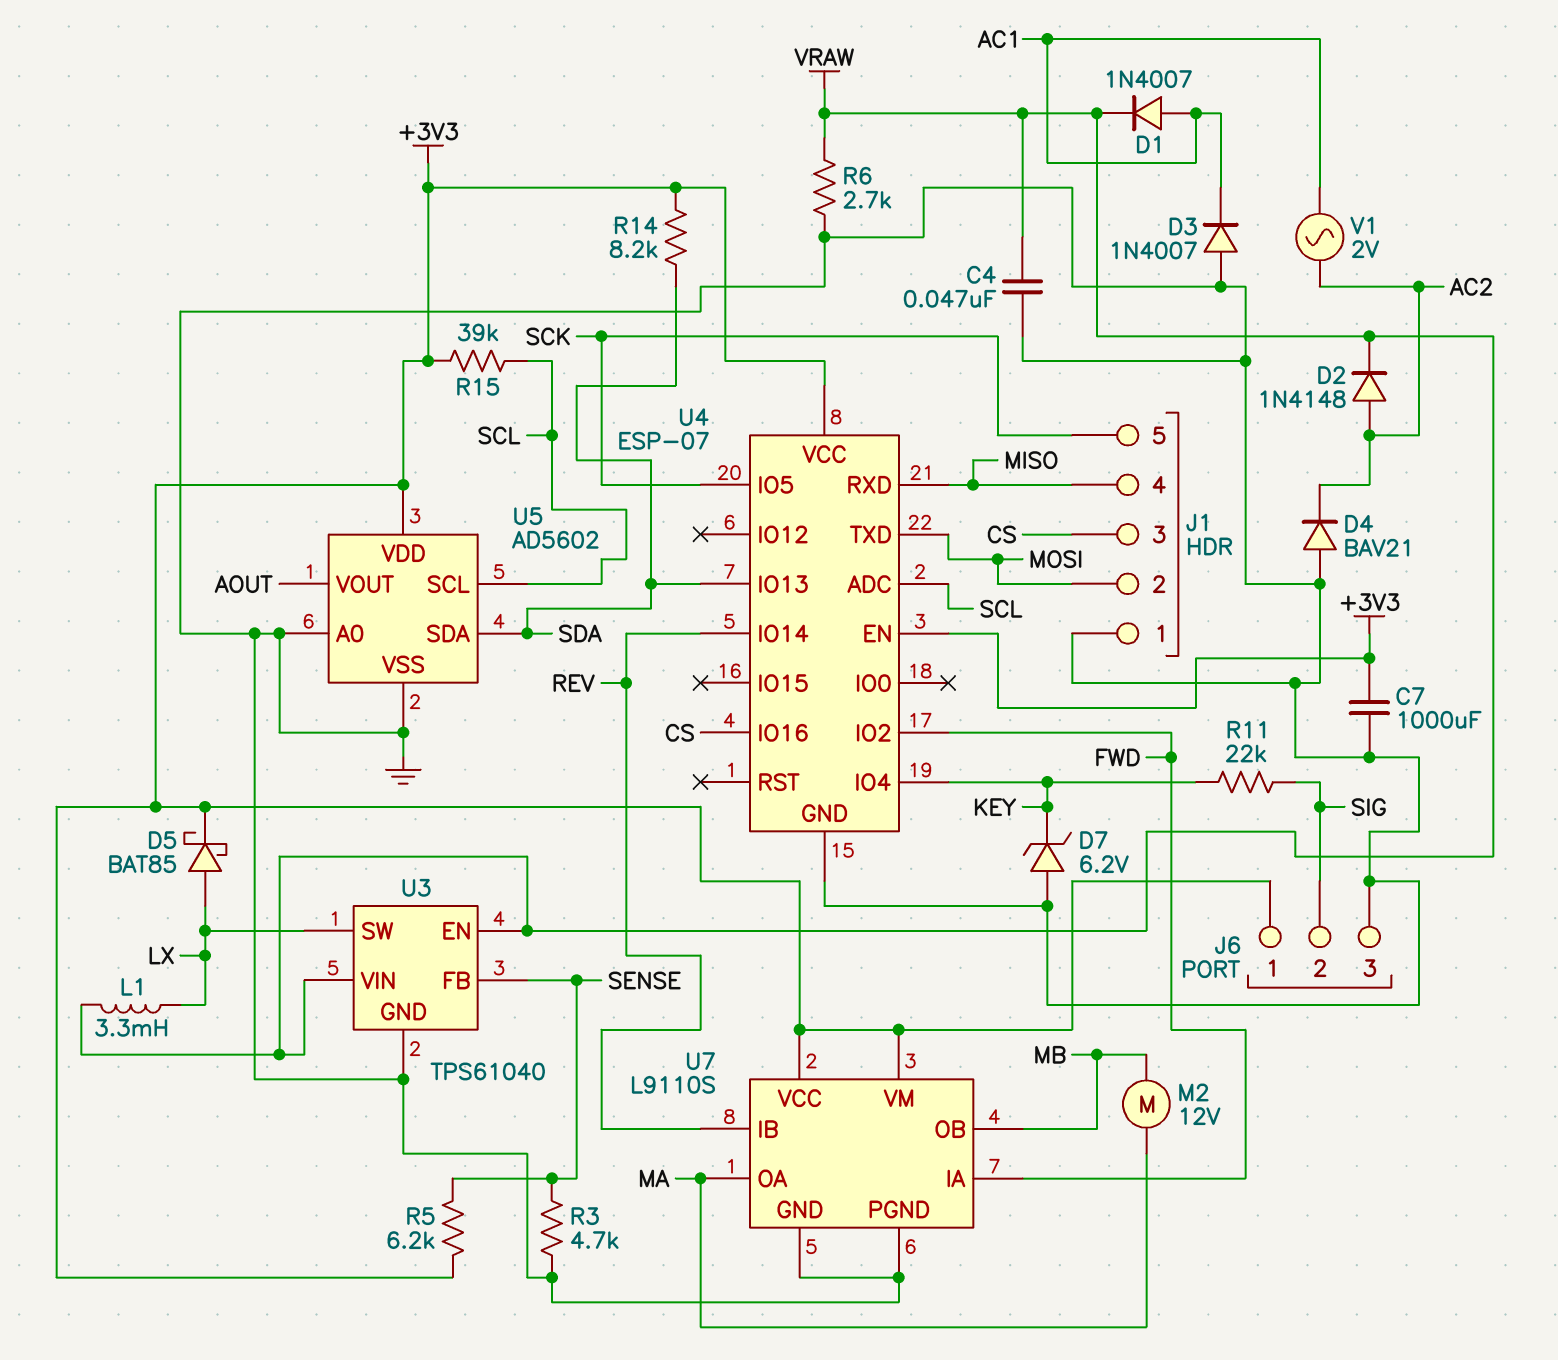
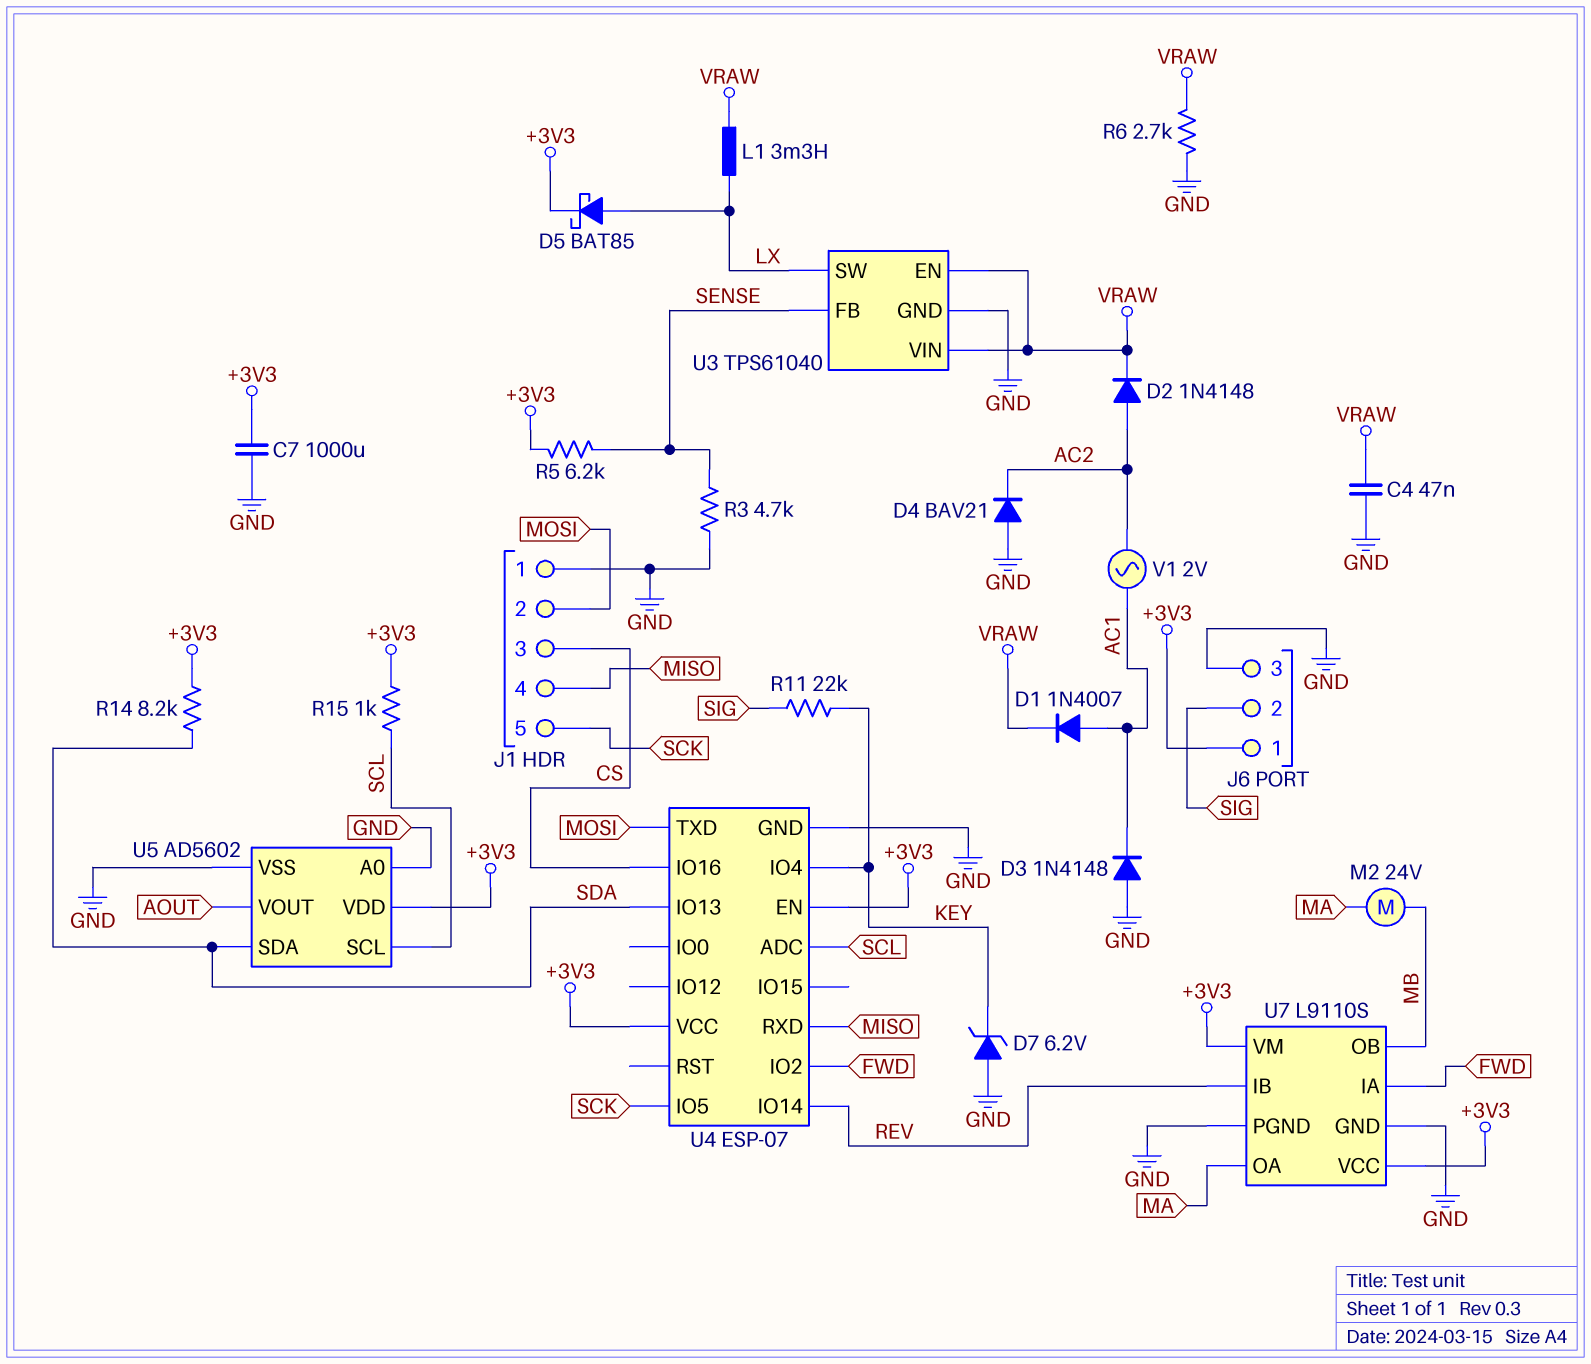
D3: diode 1N4007 (A GND, K AC1) -> diode 1N4148 (A GND, K AC1)
M2: motor 12V (MA, MB) -> motor 24V (MA, MB)
R15: 39k (+3V3, SCL) -> 1k (+3V3, SCL)

